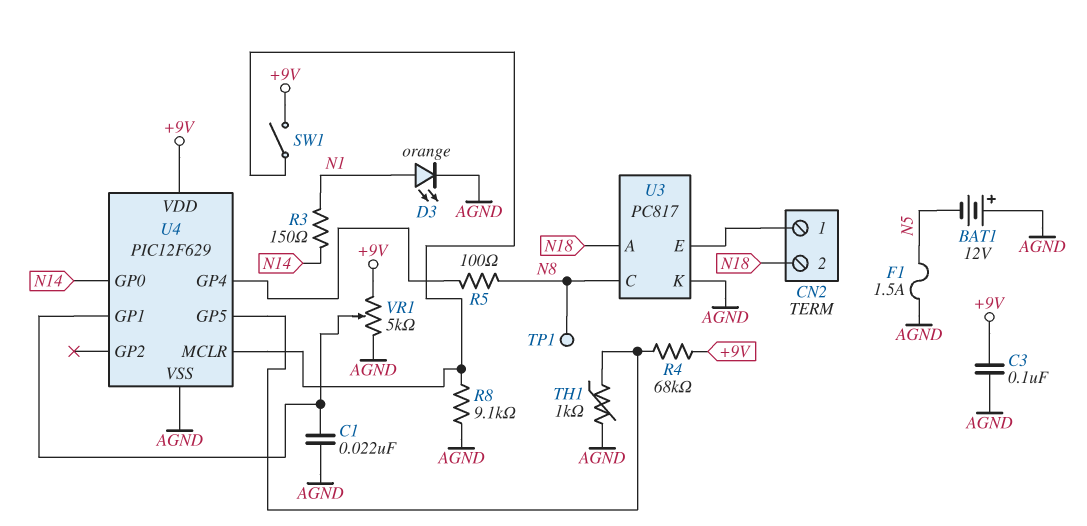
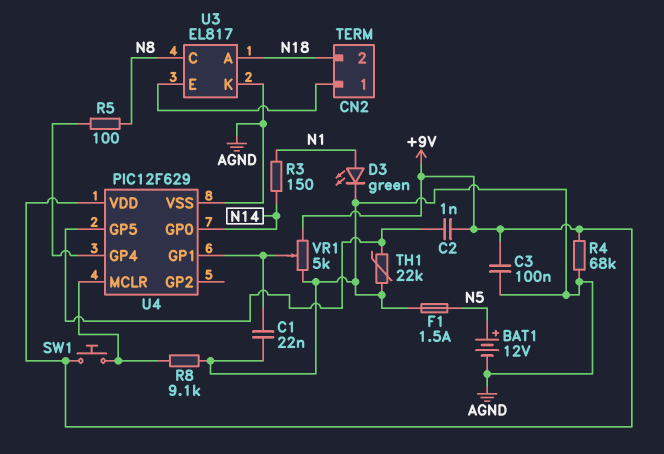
BAT1: 12V (plus AGND, minus N5) -> 12V (plus N5, minus AGND)
C2: none -> 1nF (+9V, U4/GP5)
D3: LED orange (A N1, K AGND) -> LED green (A N1, K AGND)
R4: 68k (+9V, U4/GP5) -> 68k (+9V, AGND)
SW1: switch (+9V, U4/MCLR) -> button (+9V, U4/MCLR)
TH1: 1k (AGND, U4/GP5) -> 22k (AGND, U4/GP5)
TP1: test point (N8) -> none
U3: PC817 -> EL817

